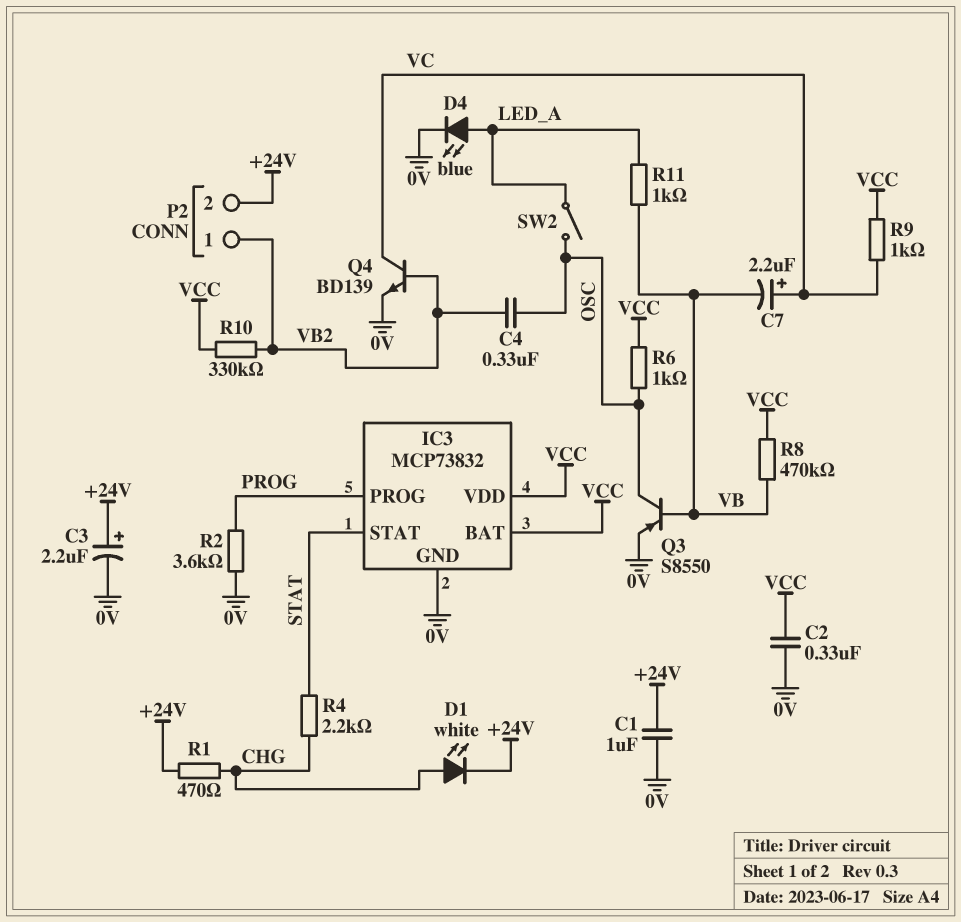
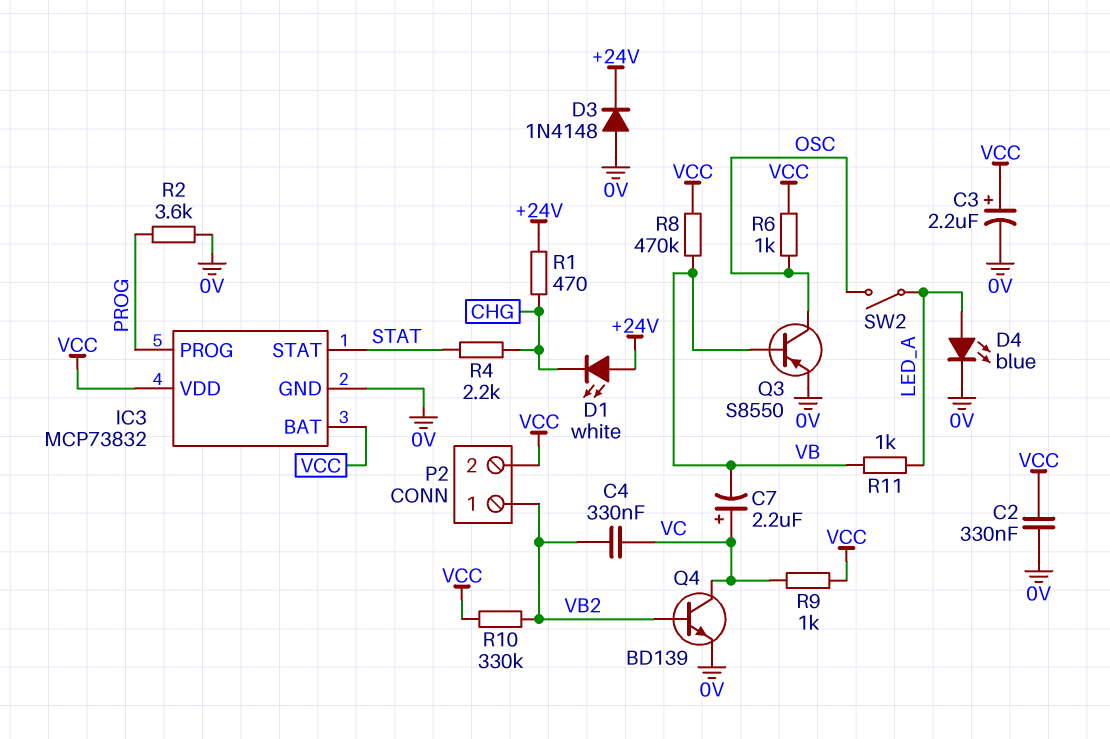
C1: 1uF (+24V, 0V) -> none
C3: 2.2uF (plus +24V, minus 0V) -> 2.2uF (plus VCC, minus 0V)
C4: 330nF (OSC, VB2) -> 330nF (VB2, VC)
D1: LED white (A CHG, K +24V) -> LED white (A +24V, K CHG)
D3: none -> diode 1N4148 (A 0V, K +24V)
P2 pin 2: +24V -> VCC

